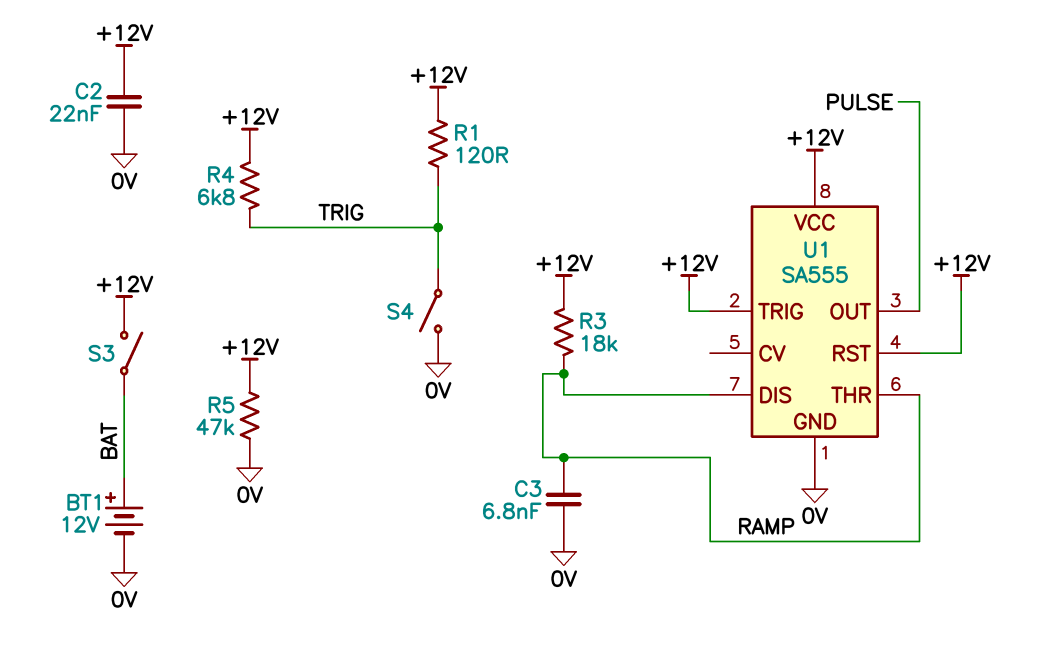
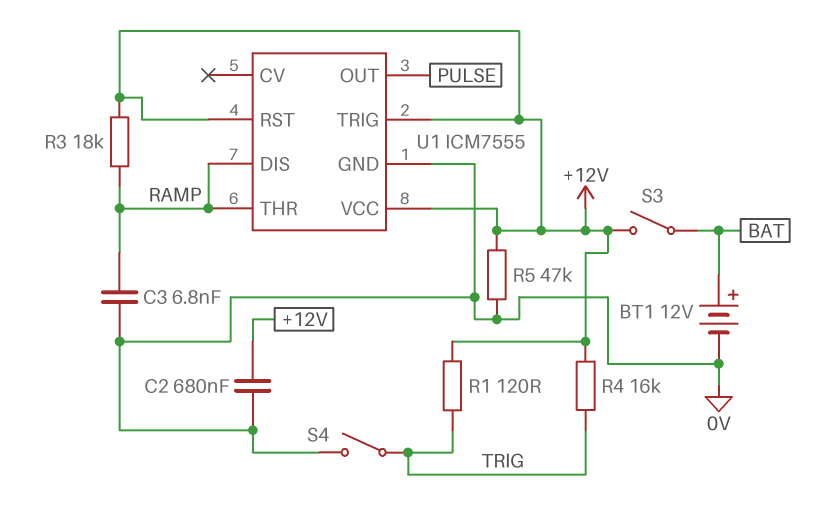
C2: 22nF (+12V, 0V) -> 680nF (+12V, 0V)
R4: 6.8k (+12V, TRIG) -> 16k (+12V, TRIG)
U1: SA555 -> ICM7555

